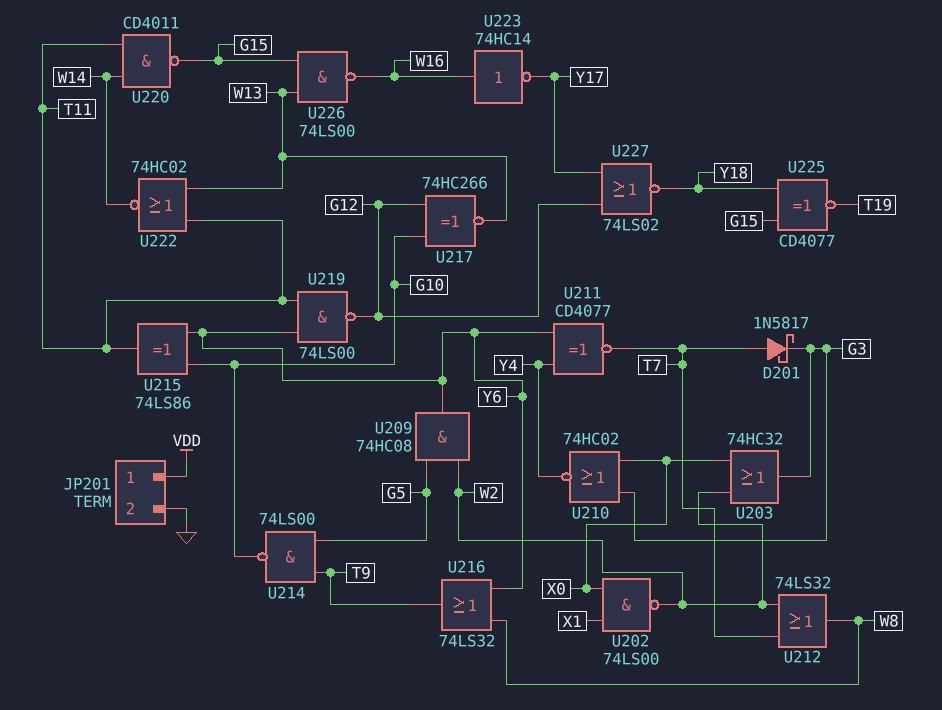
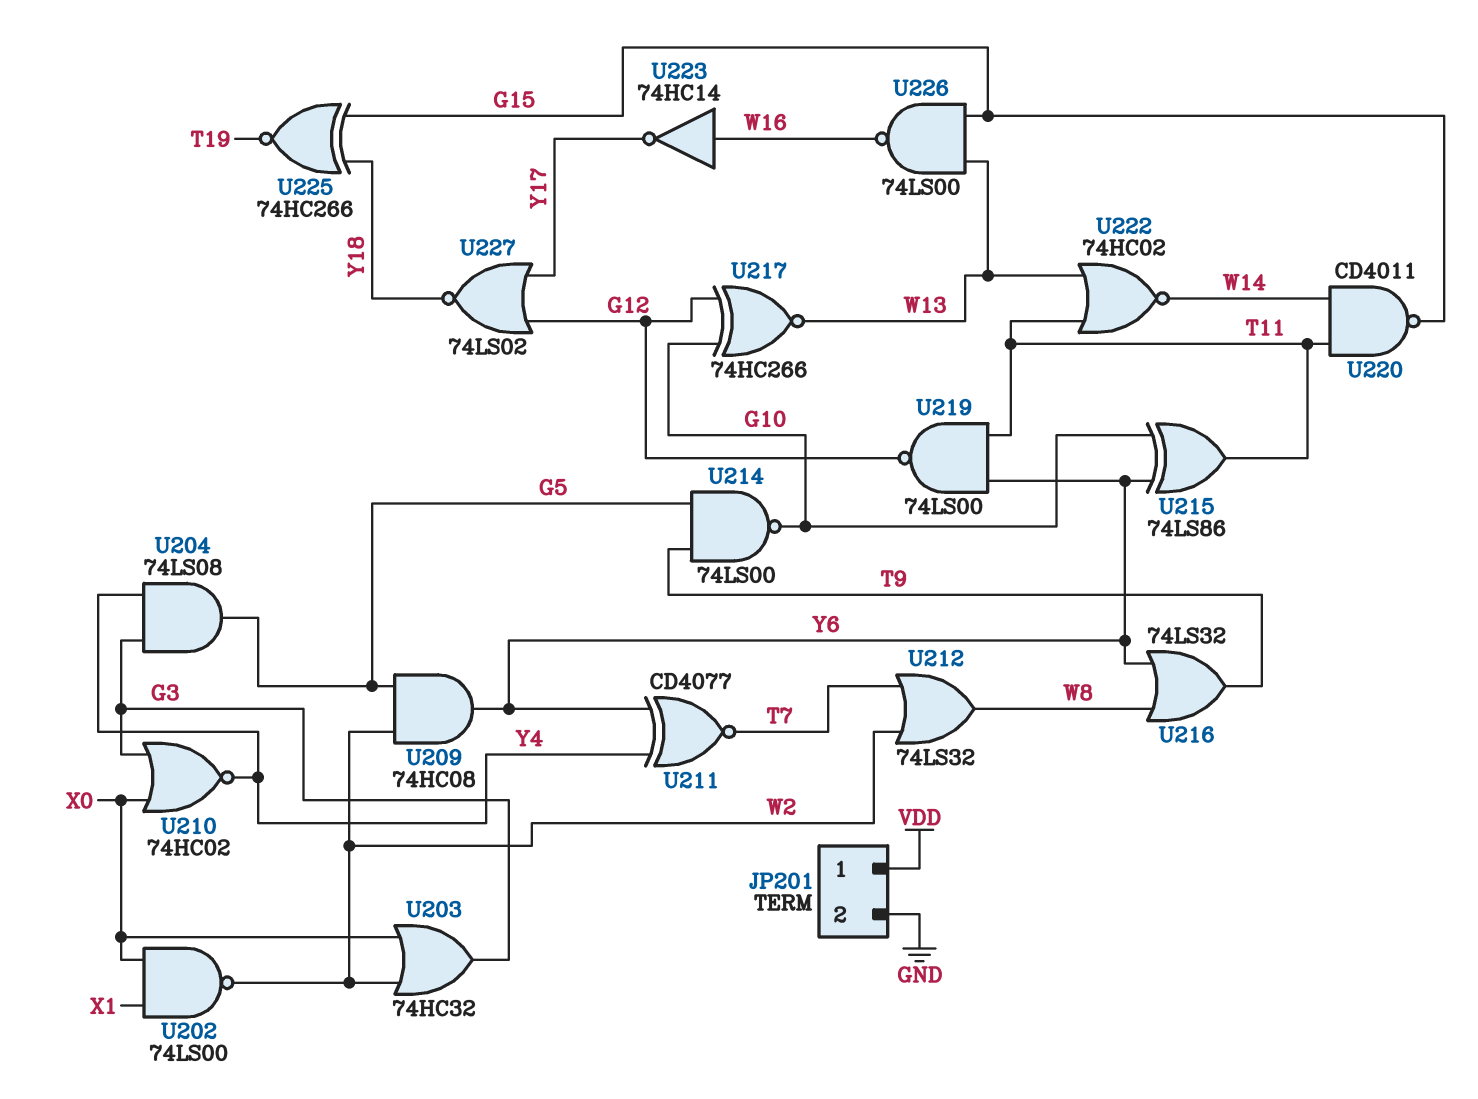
D201: schottky 1N5817 (A T7, K G3) -> none
U204: none -> AND 74LS08 (in G3, in Y4, out G5)
U225: XNOR CD4077 (in G15, in Y18, out T19) -> XNOR 74HC266 (in G15, in Y18, out T19)

